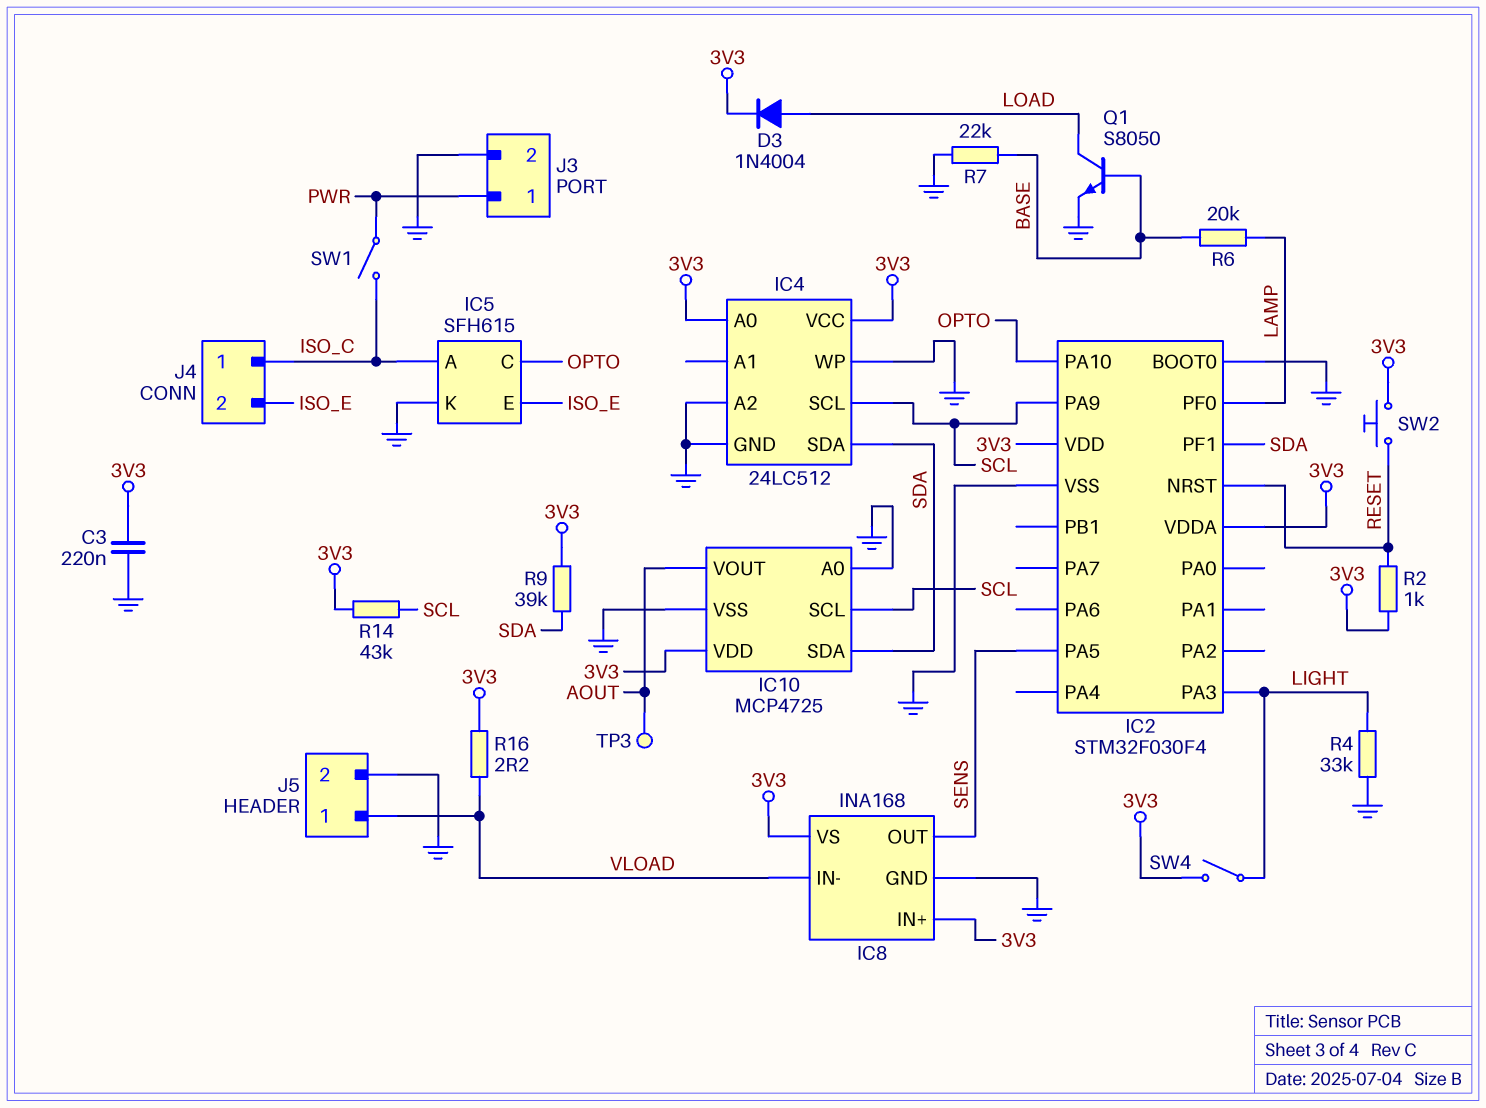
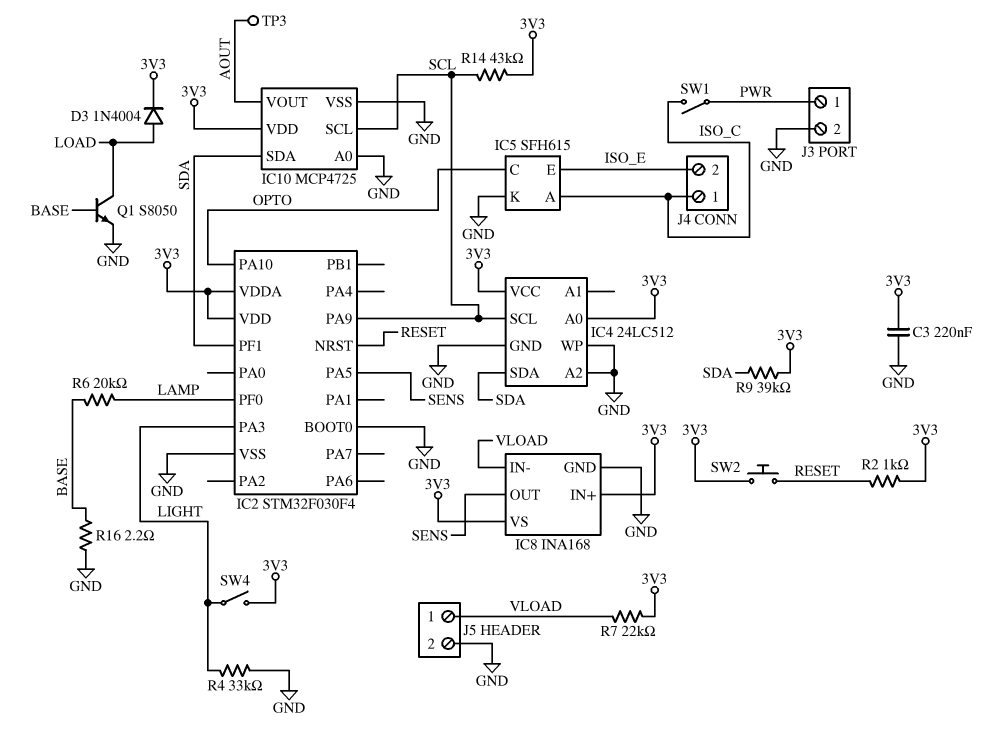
R7: 22k (BASE, GND) -> 22k (3V3, VLOAD)
R16: 2.2 (3V3, VLOAD) -> 2.2 (BASE, GND)

